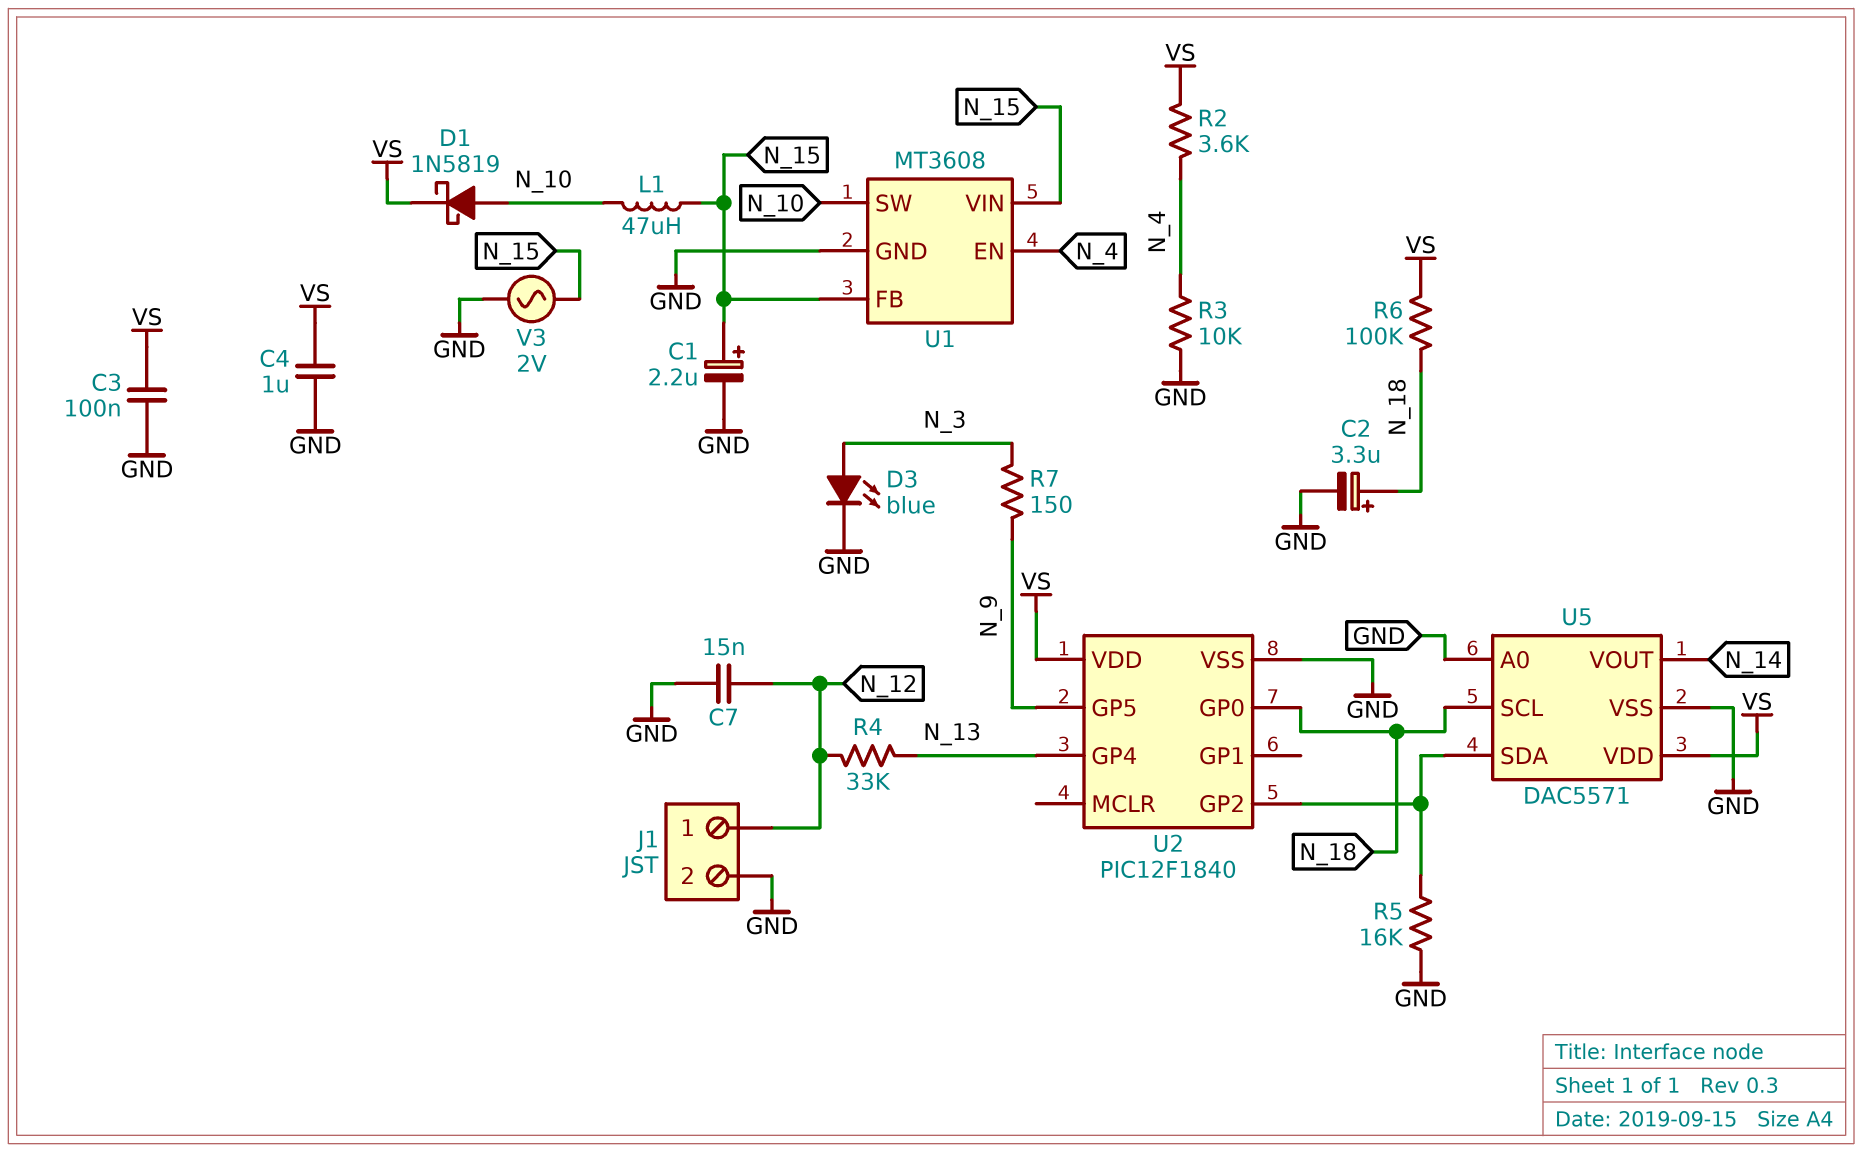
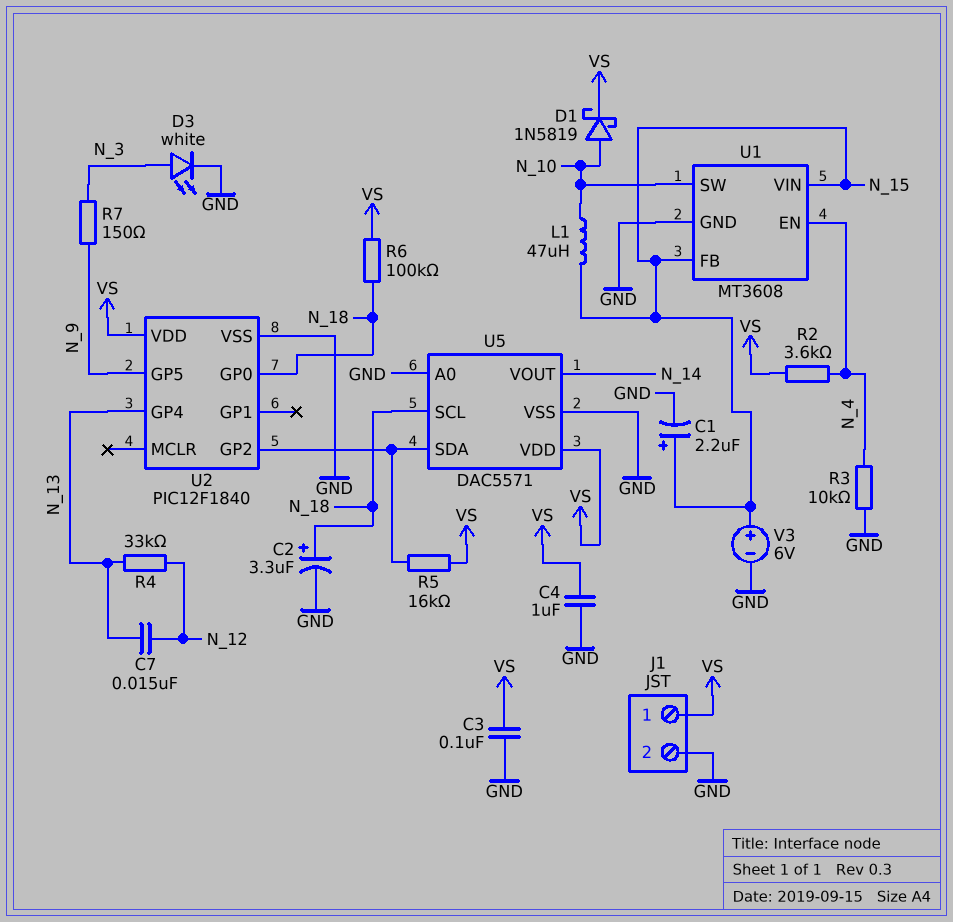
C7: 15nF (GND, N_12) -> 15nF (N_12, N_13)
D3: LED blue (A N_3, K GND) -> LED white (A N_3, K GND)
J1 pin 1: N_12 -> VS
R5: 16k (GND, U2/GP2) -> 16k (U2/GP2, VS)
V3: AC 2V (GND, N_15) -> 6V (plus N_15, minus GND)

